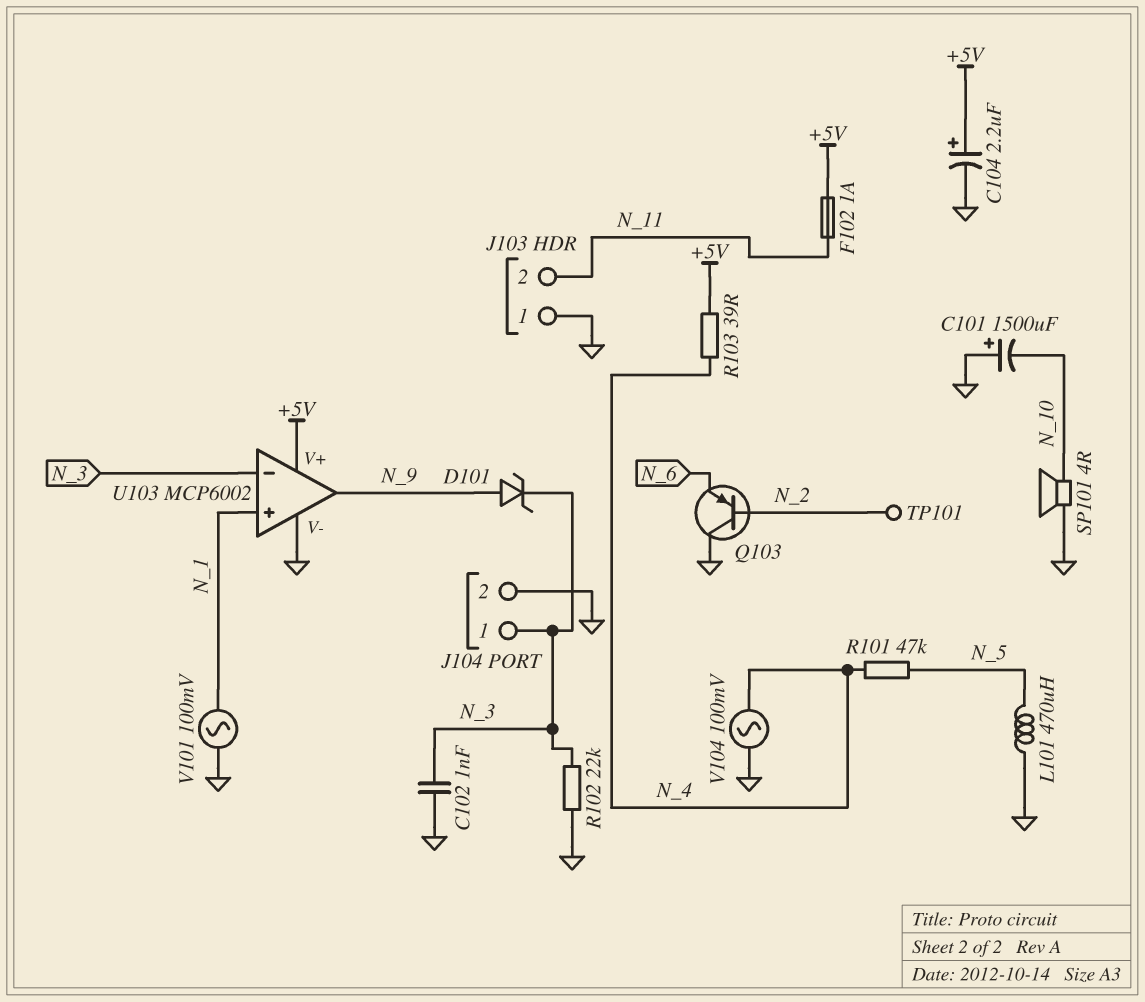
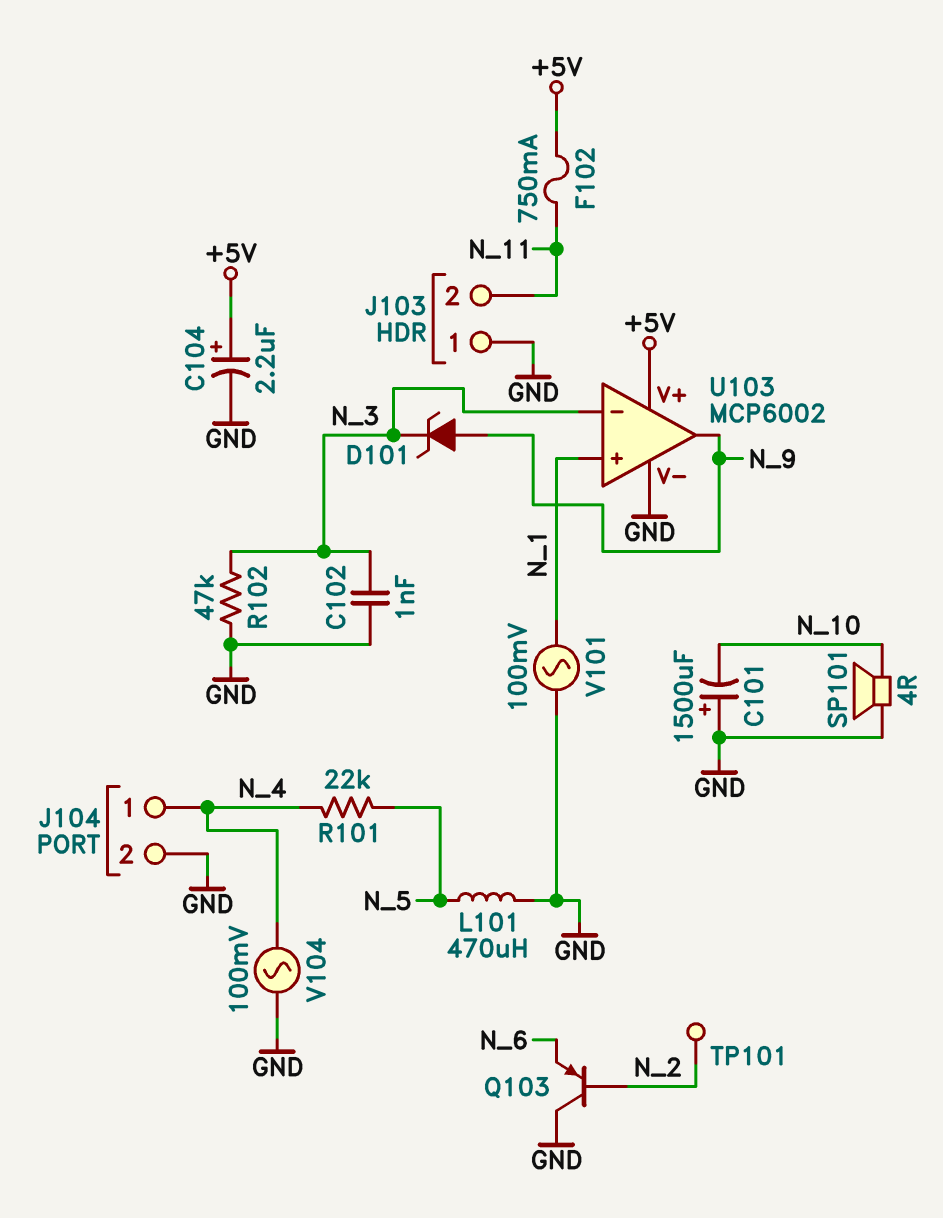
F102: 1A (+5V, N_11) -> 750mA (+5V, N_11)
J104 pin 1: N_3 -> N_4
R101: 47k (N_4, N_5) -> 22k (N_4, N_5)
R102: 22k (GND, N_3) -> 47k (GND, N_3)
R103: 39 (+5V, N_4) -> none

